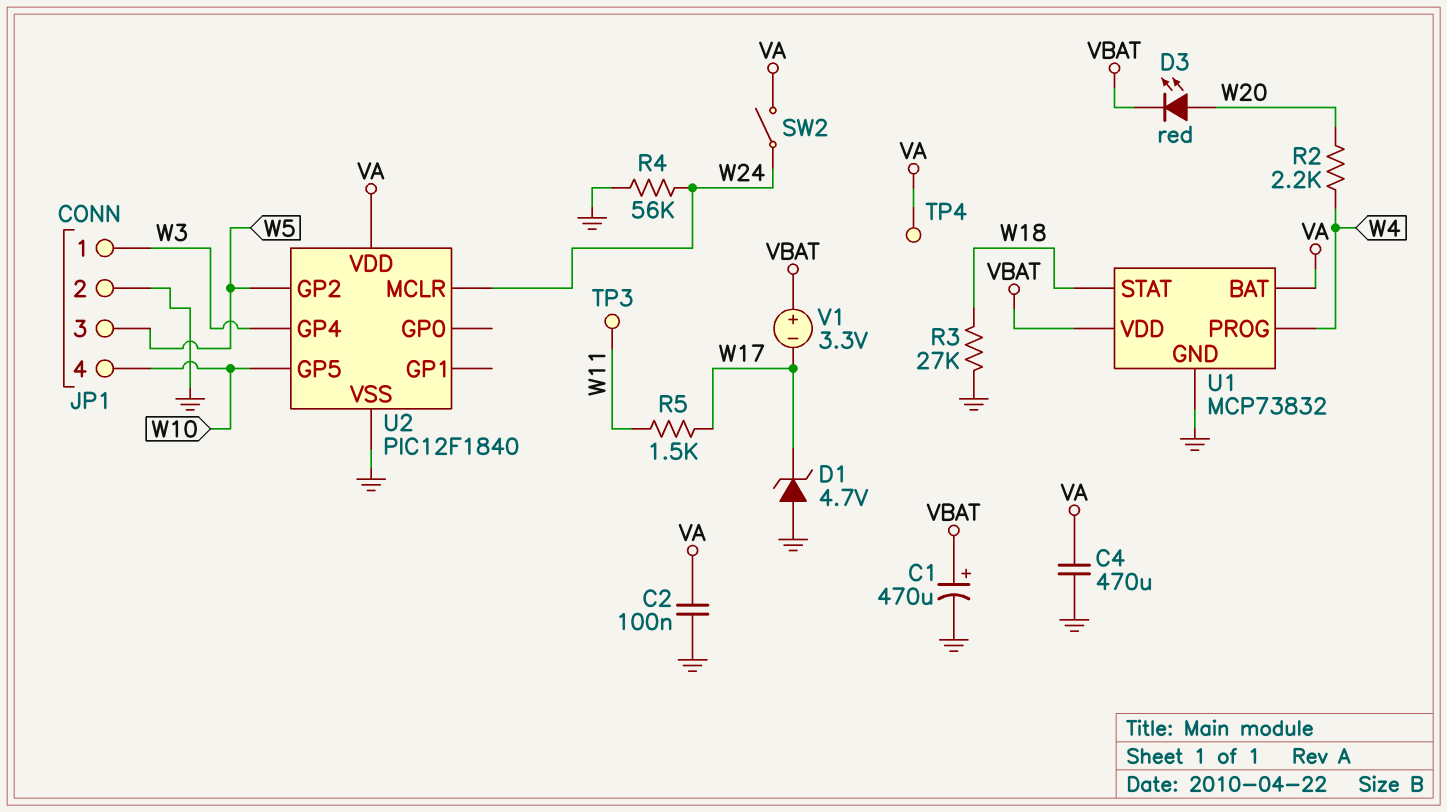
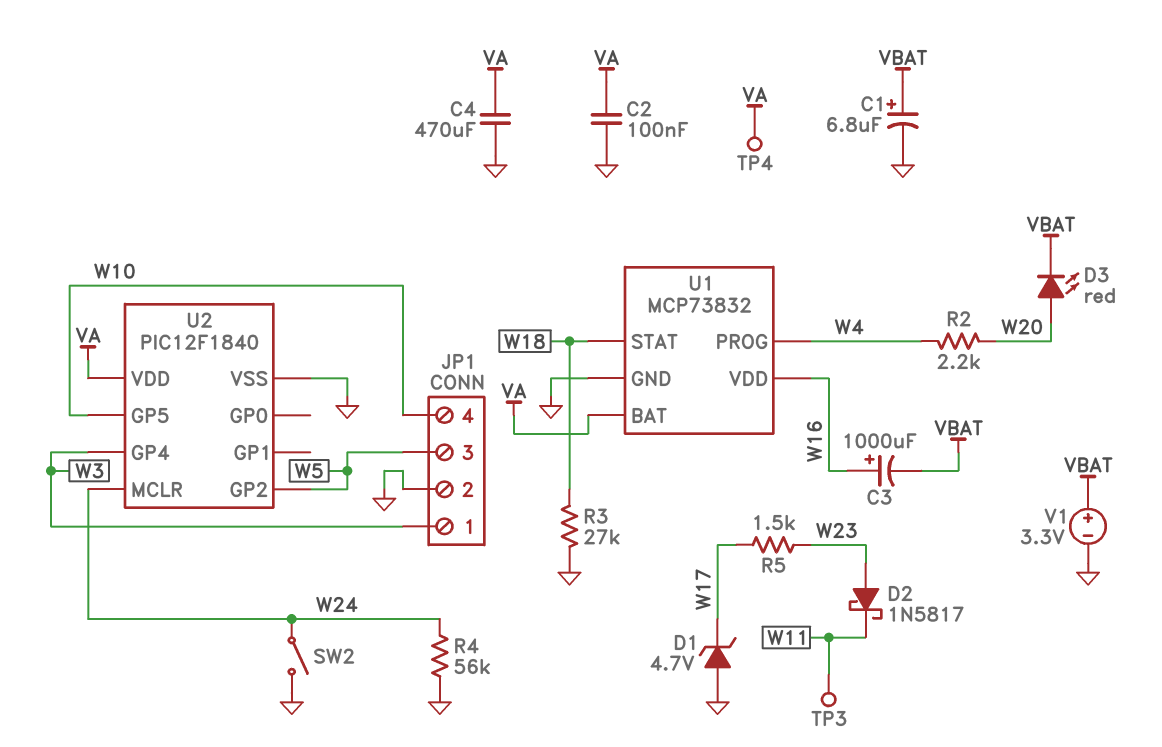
C1: 470uF (plus VBAT, minus GND) -> 6.8uF (plus VBAT, minus GND)
C3: none -> 1000uF (plus W16, minus VBAT)
D2: none -> schottky 1N5817 (A W23, K W11)
R5: 1.5k (W11, W17) -> 1.5k (W17, W23)
SW2: switch (VA, W24) -> switch (GND, W24)
U1 pin VDD: VBAT -> W16
V1: 3.3V (plus VBAT, minus W17) -> 3.3V (plus VBAT, minus GND)

